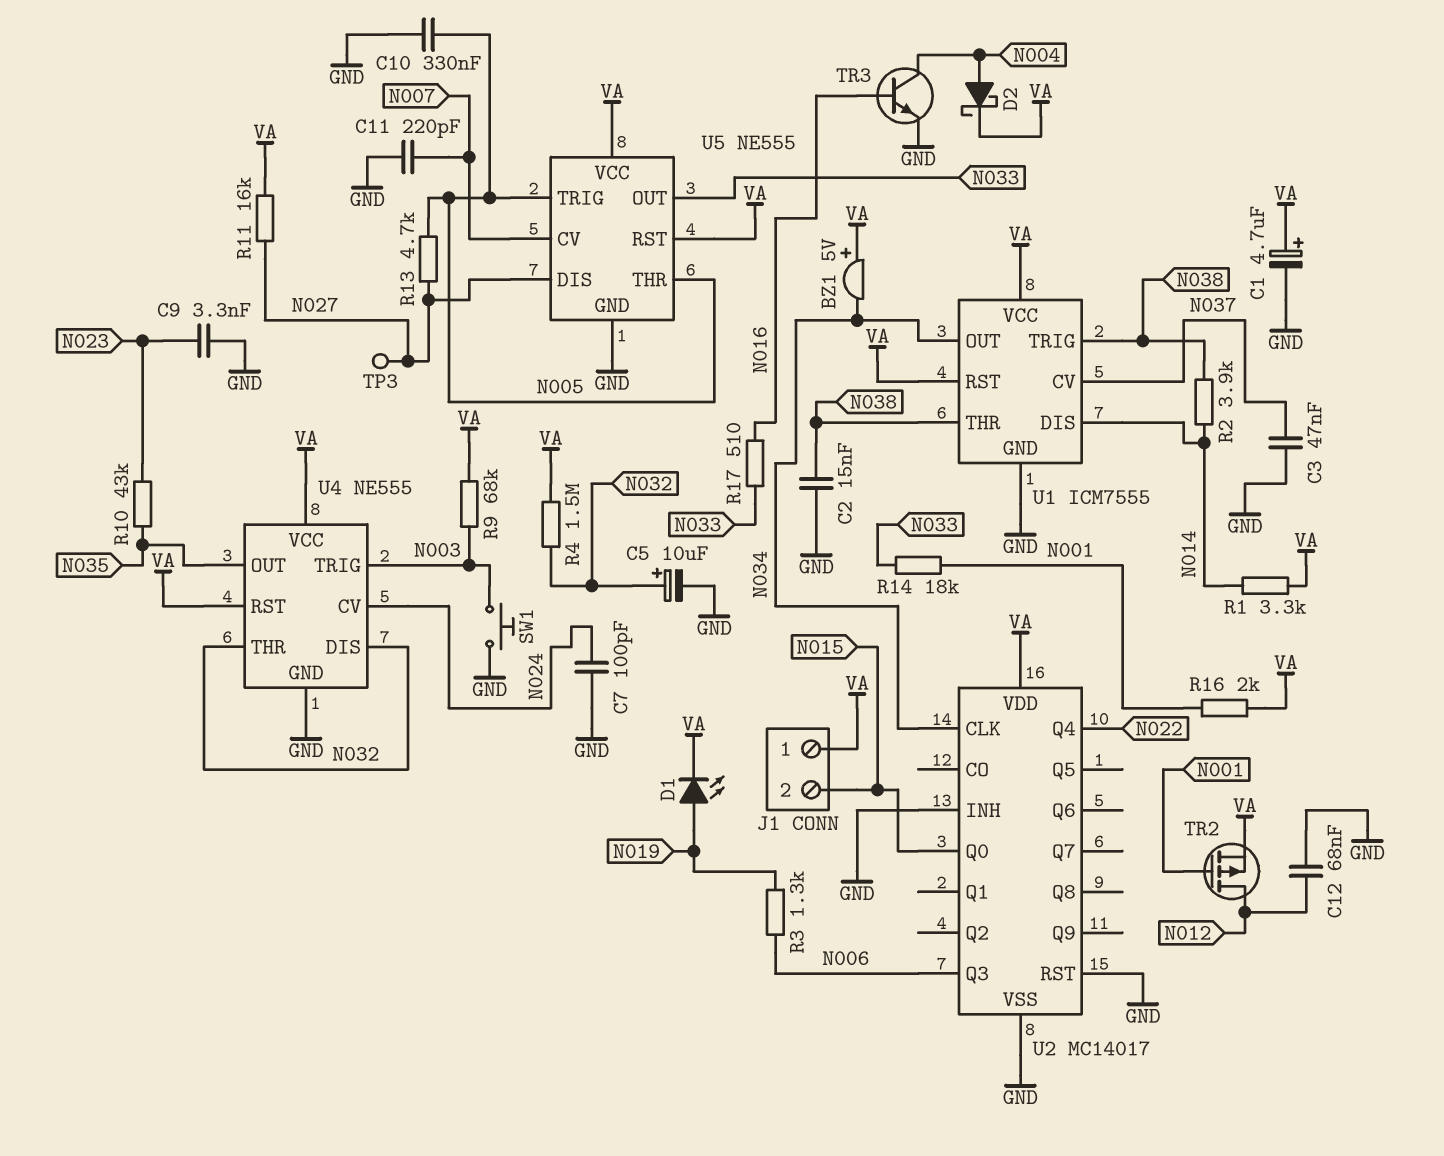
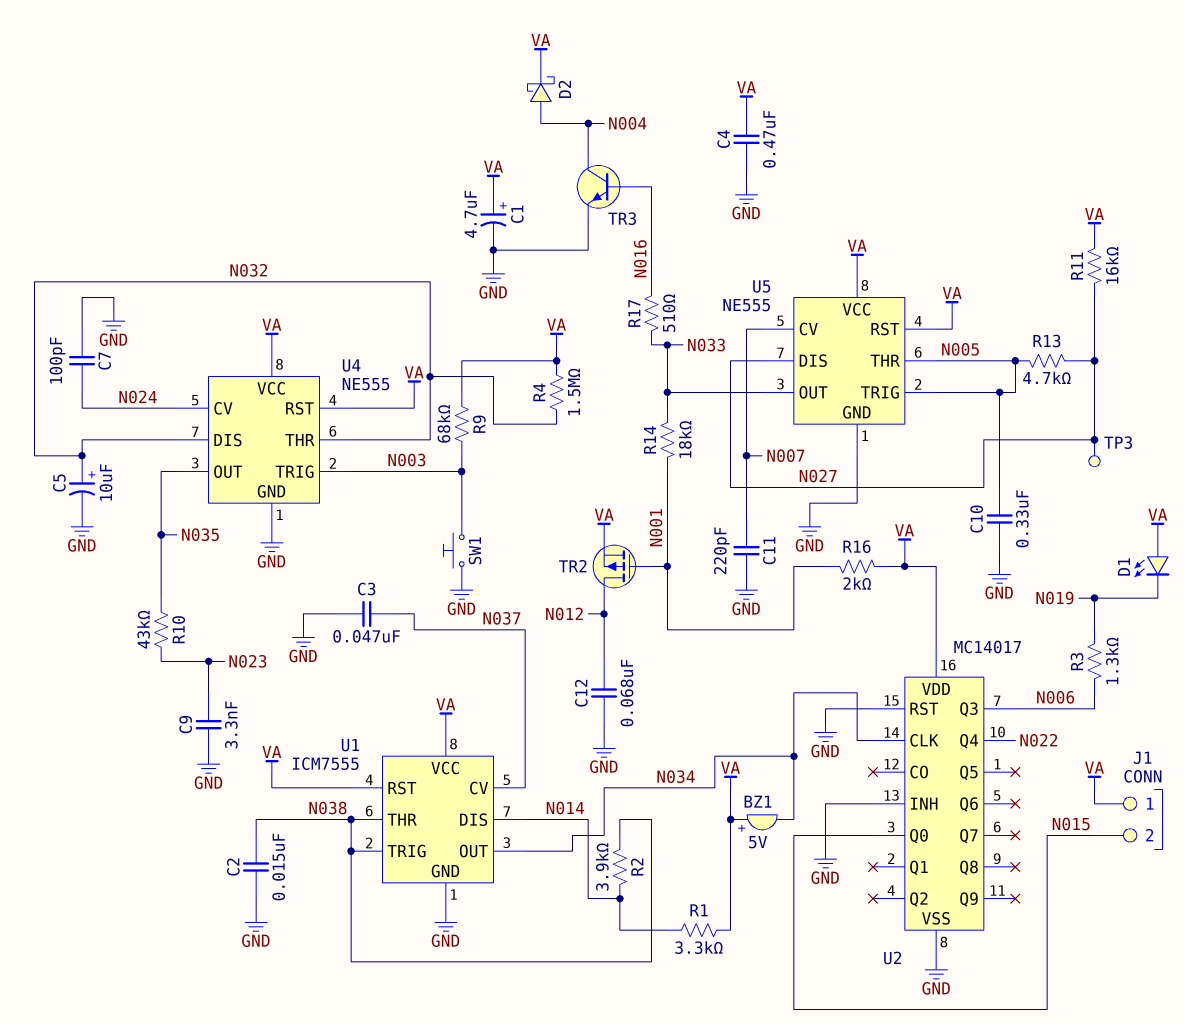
C4: none -> 470nF (GND, VA)
D1: LED (A N019, K VA) -> LED (A VA, K N019)

